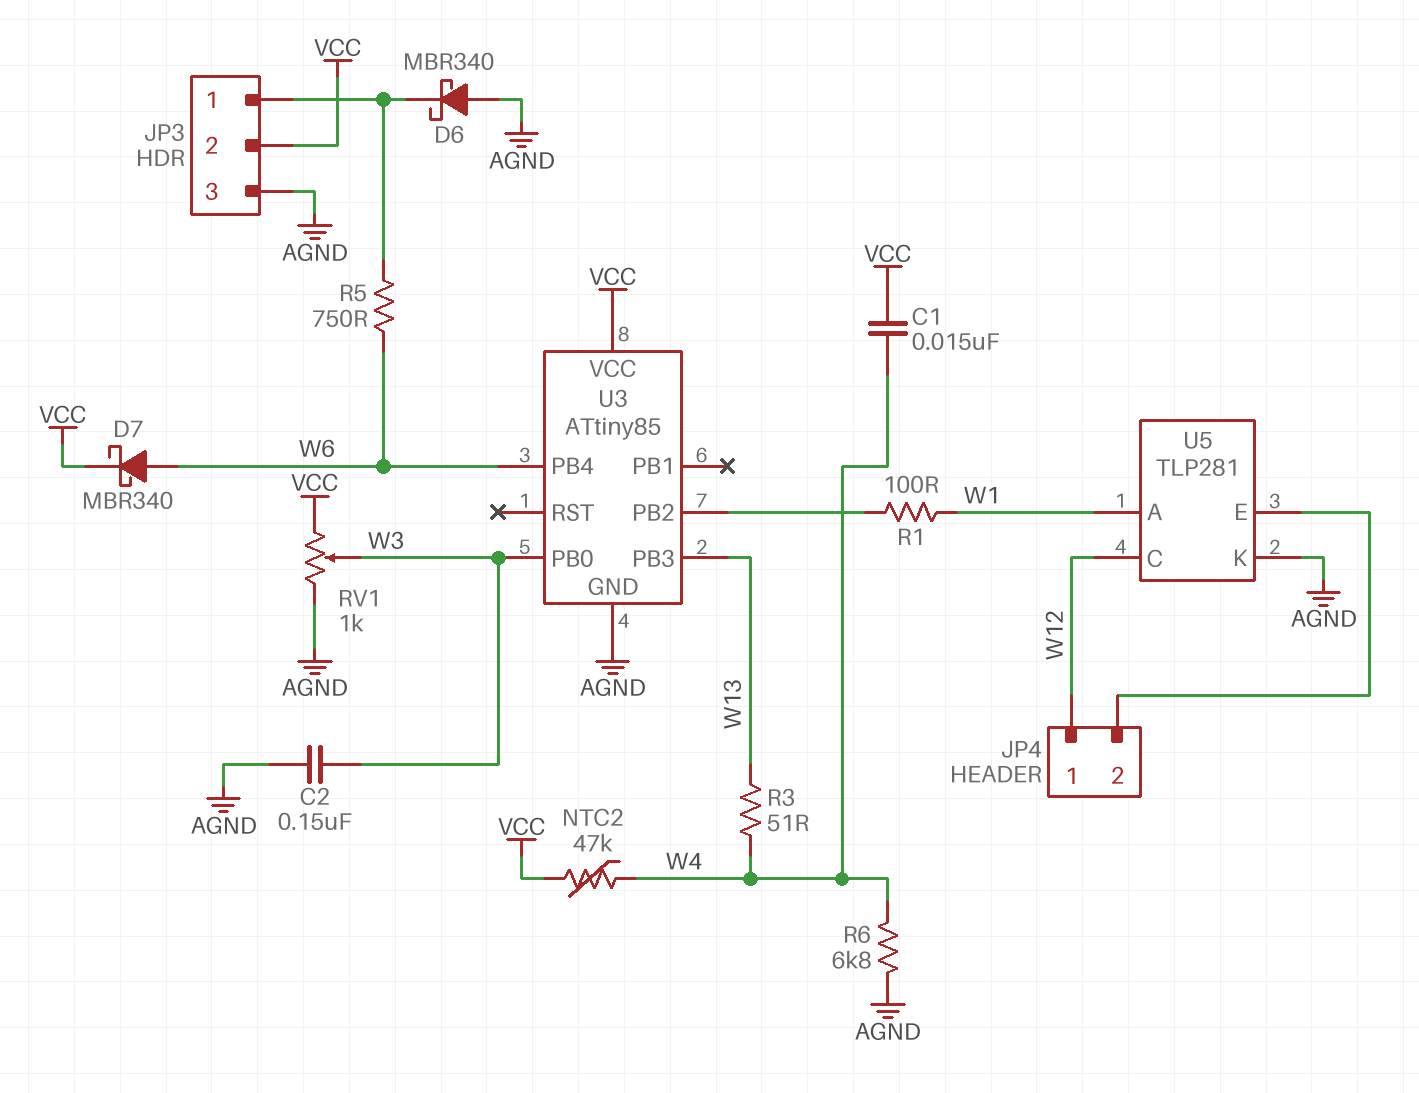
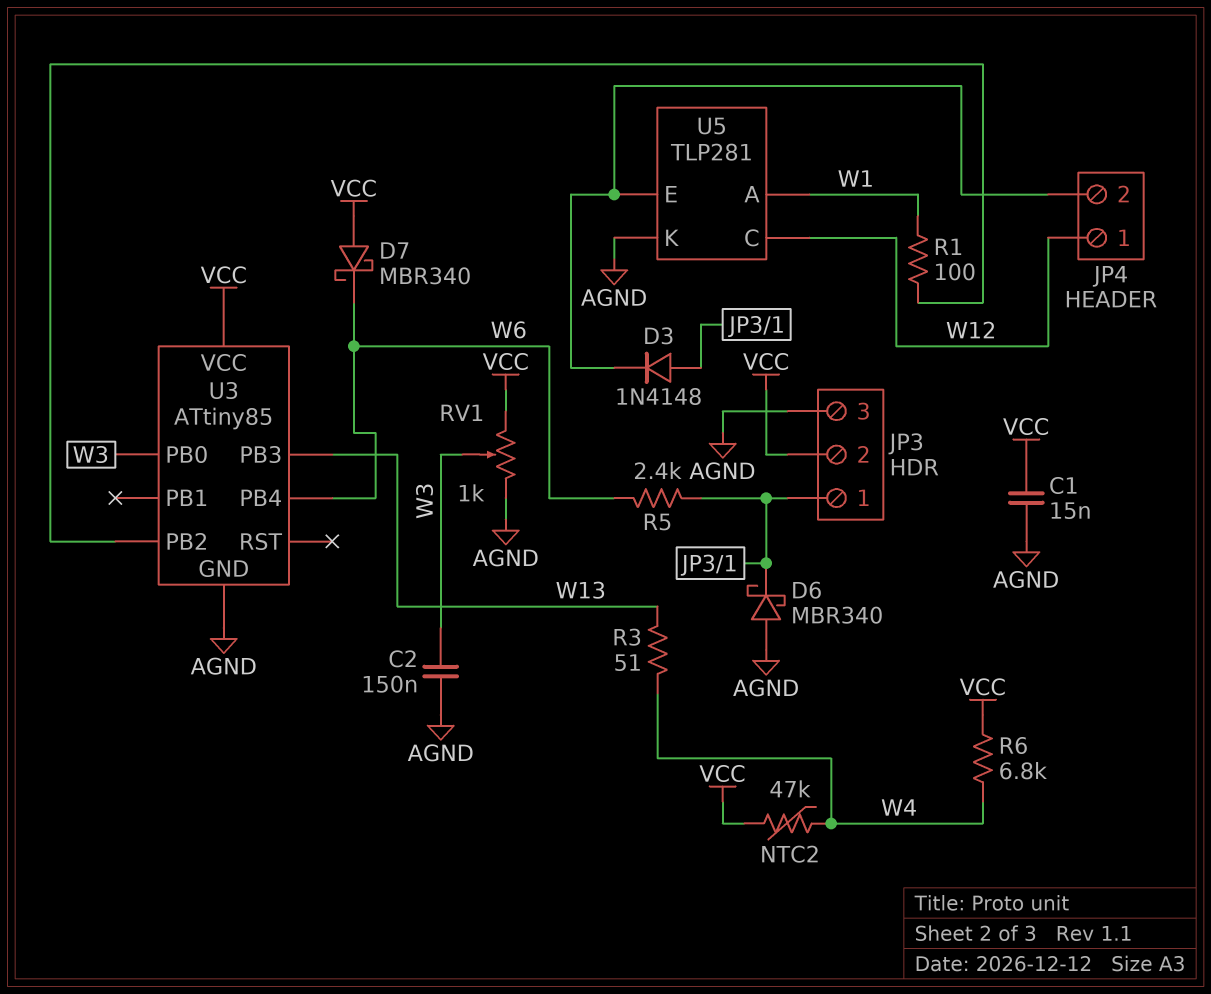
C1: 15nF (VCC, W4) -> 15nF (AGND, VCC)
D3: none -> diode 1N4148 (A JP3/1, K JP4/2)
D7: schottky MBR340 (A W6, K VCC) -> schottky MBR340 (A VCC, K W6)
R5: 750 (JP3/1, W6) -> 2.4k (JP3/1, W6)
R6: 6.8k (AGND, W4) -> 6.8k (VCC, W4)

